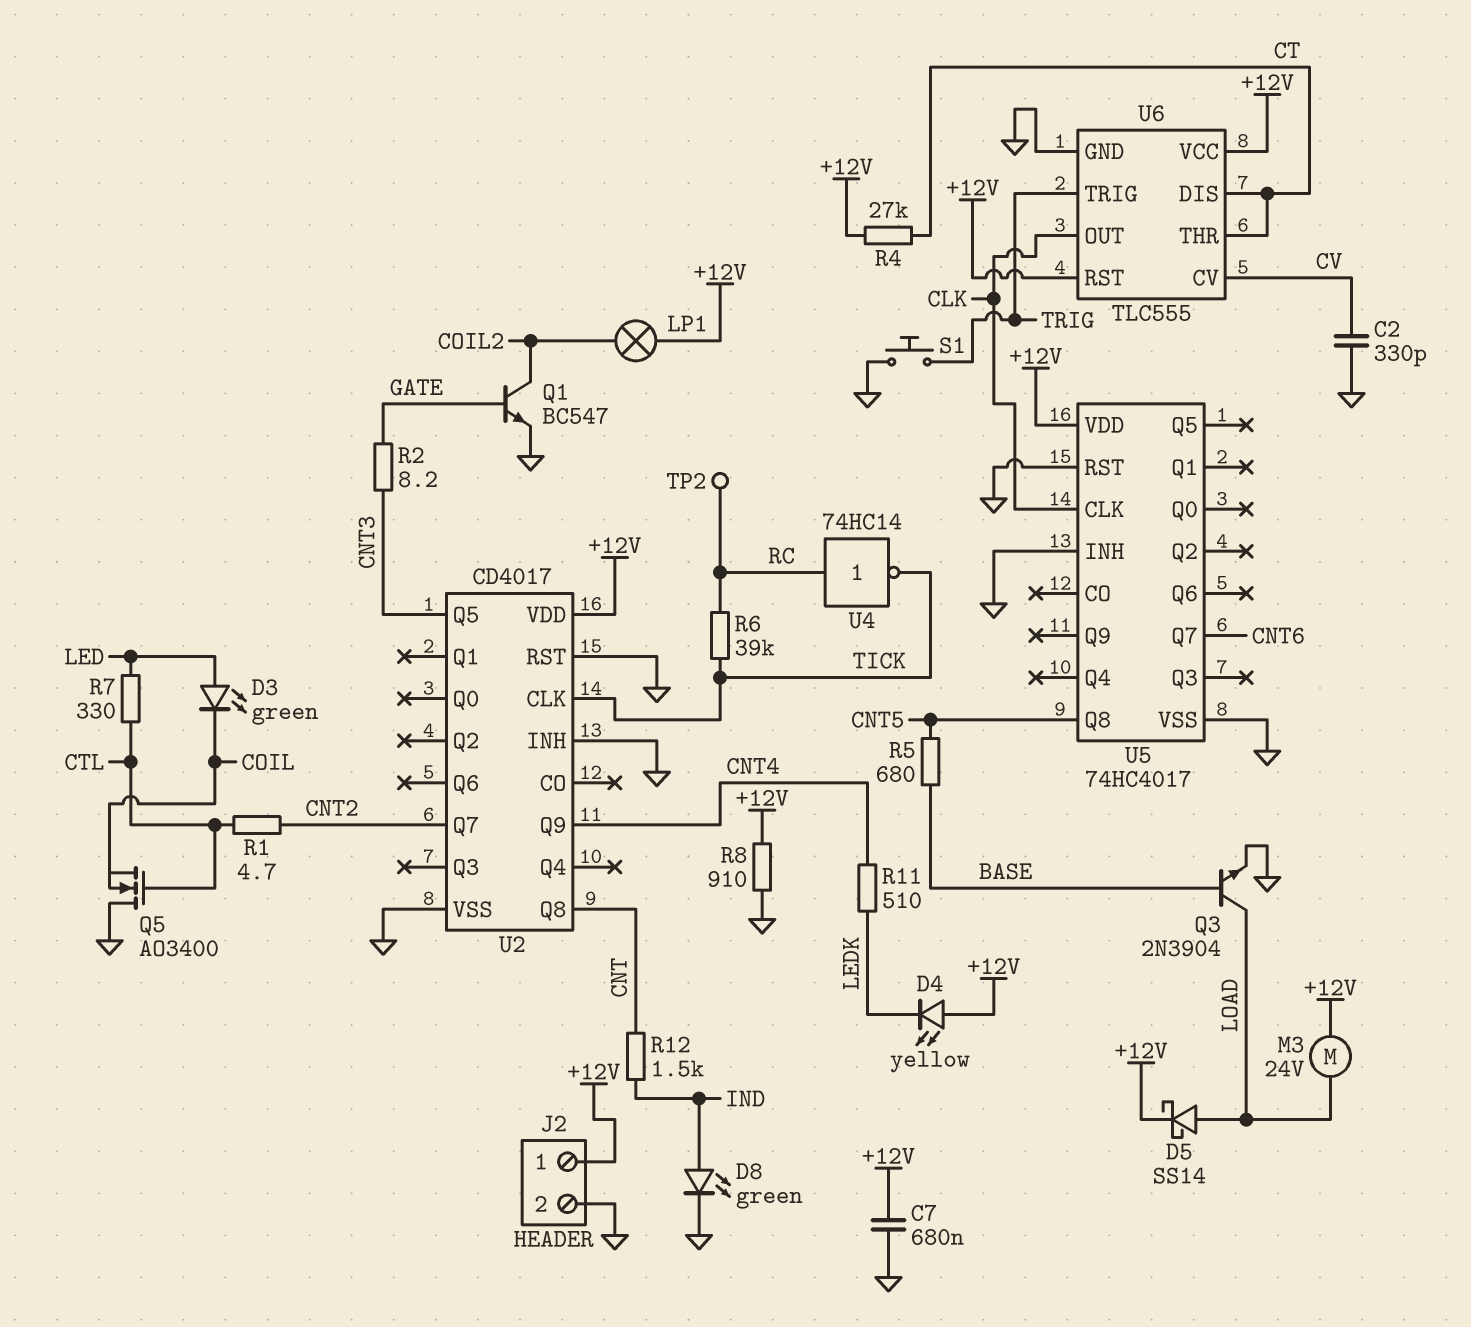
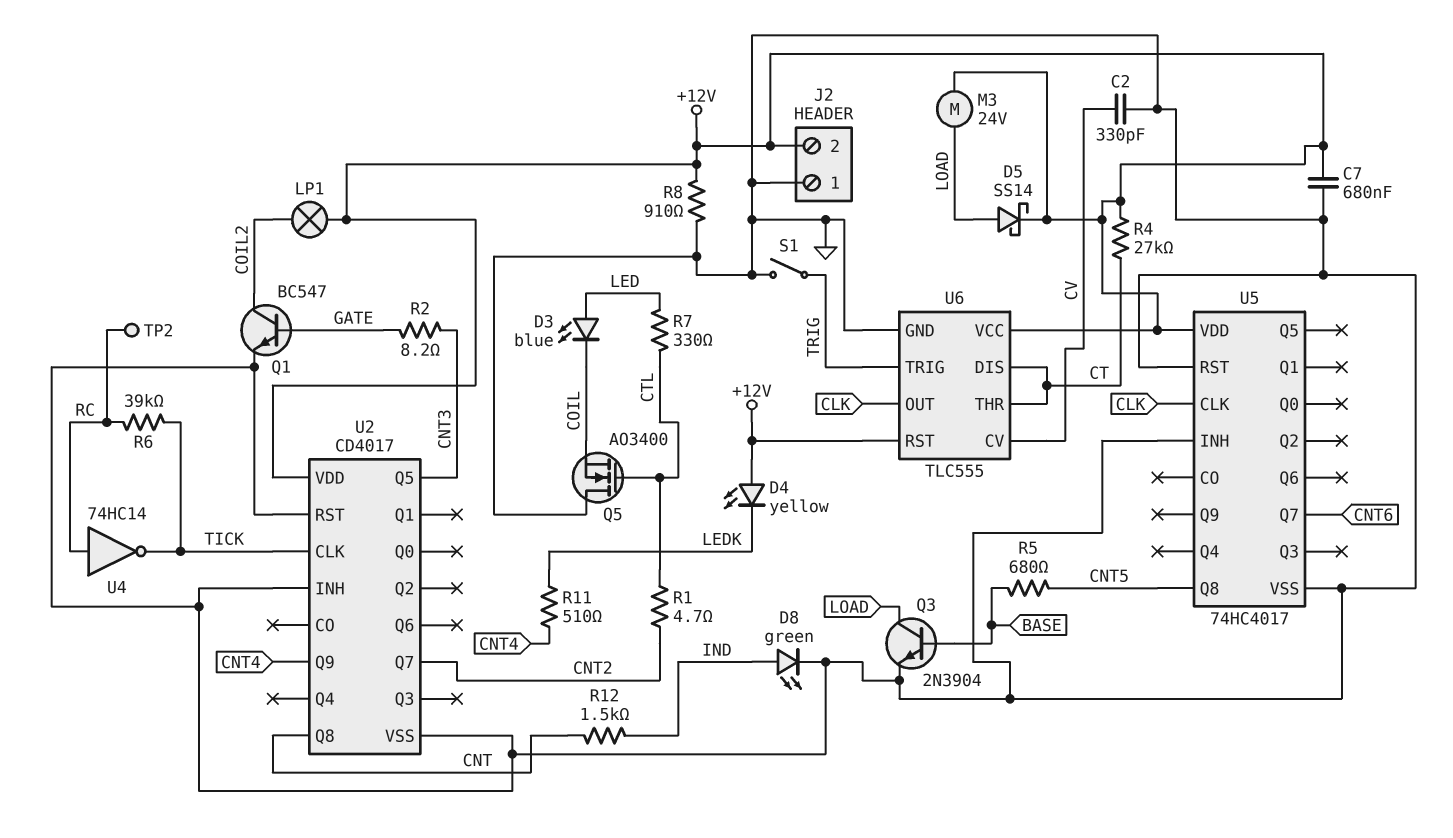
D3: LED green (A LED, K COIL) -> LED blue (A LED, K COIL)
J2 pin 1: +12V -> GND
J2 pin 2: GND -> +12V
S1: button (GND, TRIG) -> switch (GND, TRIG)

